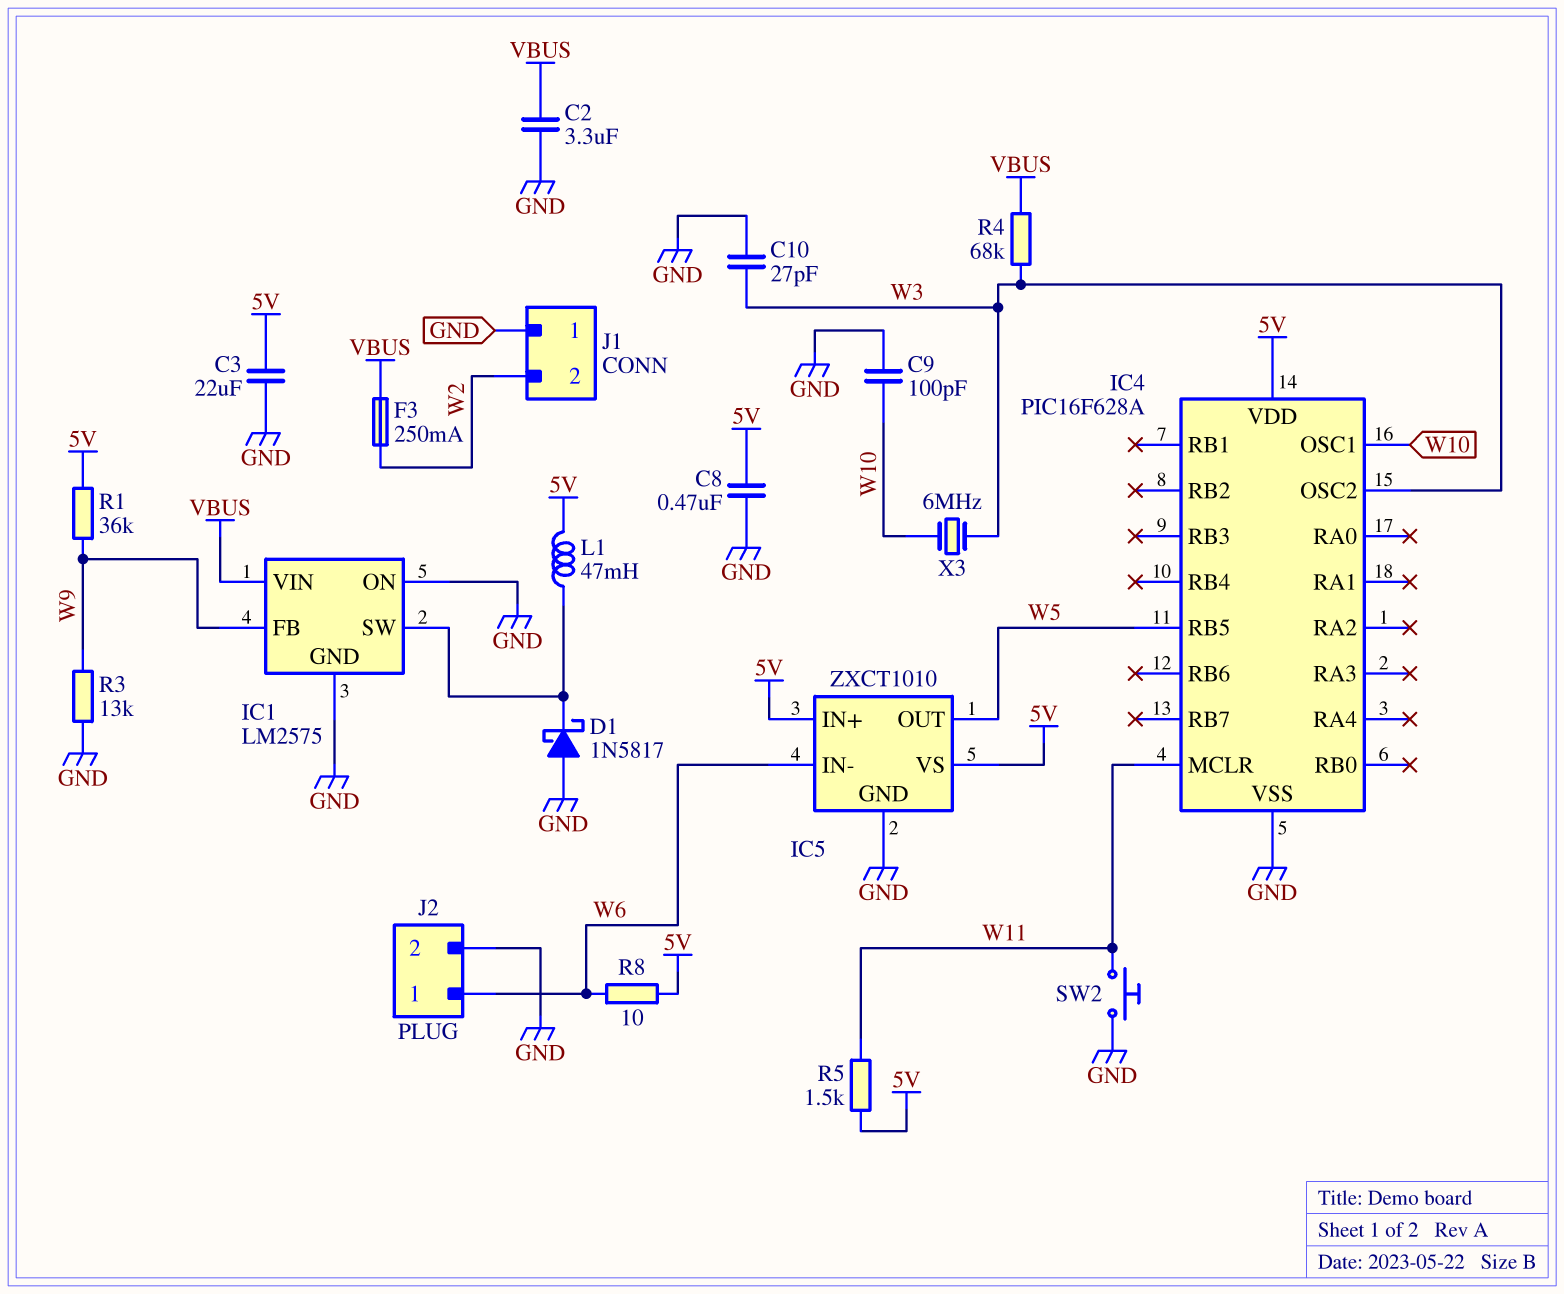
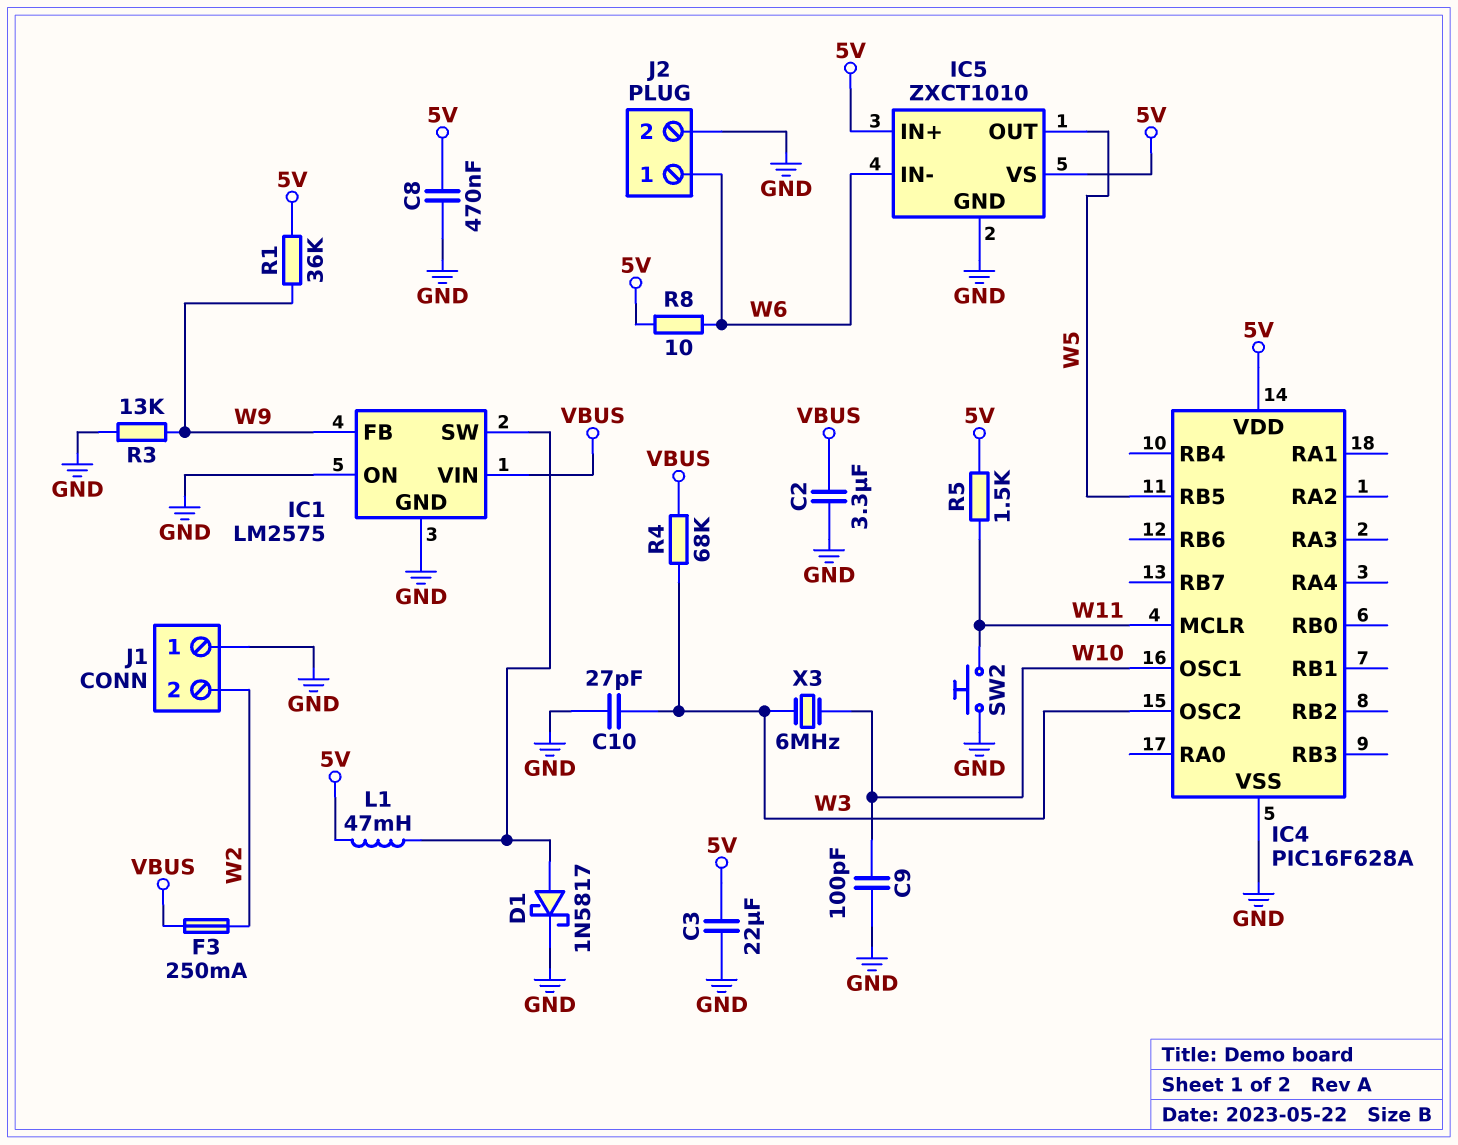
D1: schottky 1N5817 (A GND, K IC1/SW) -> schottky 1N5817 (A IC1/SW, K GND)

